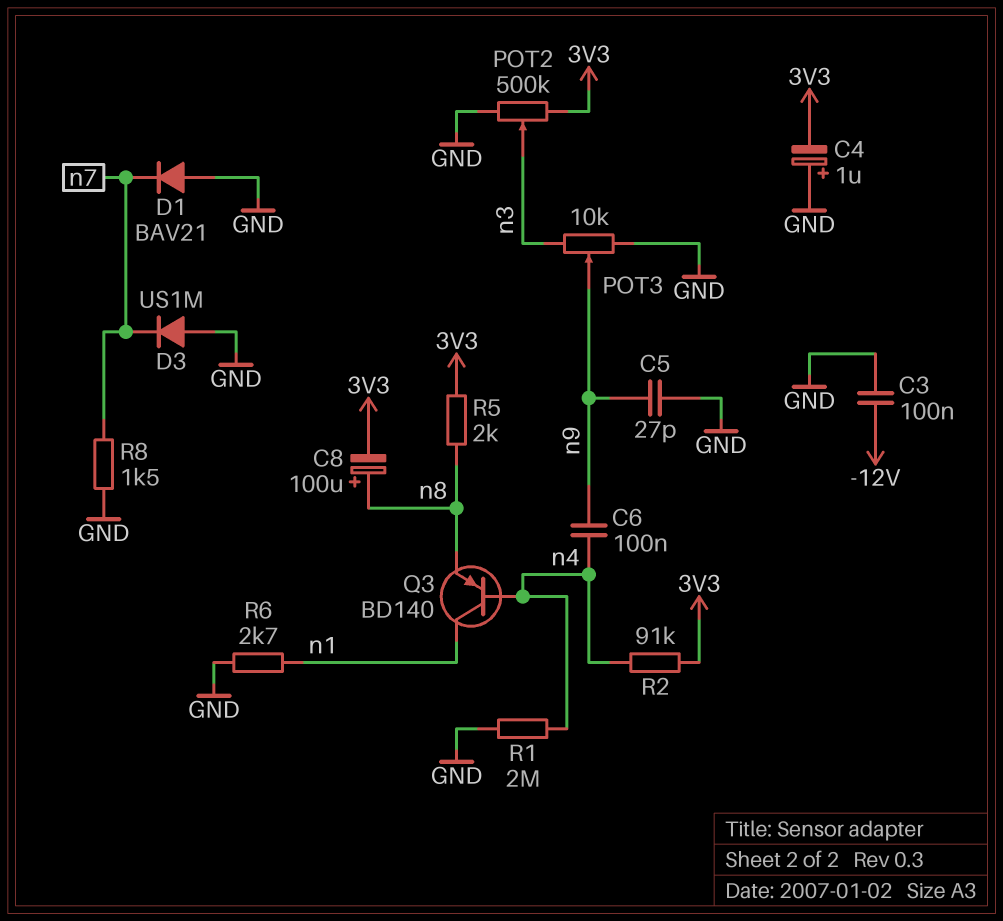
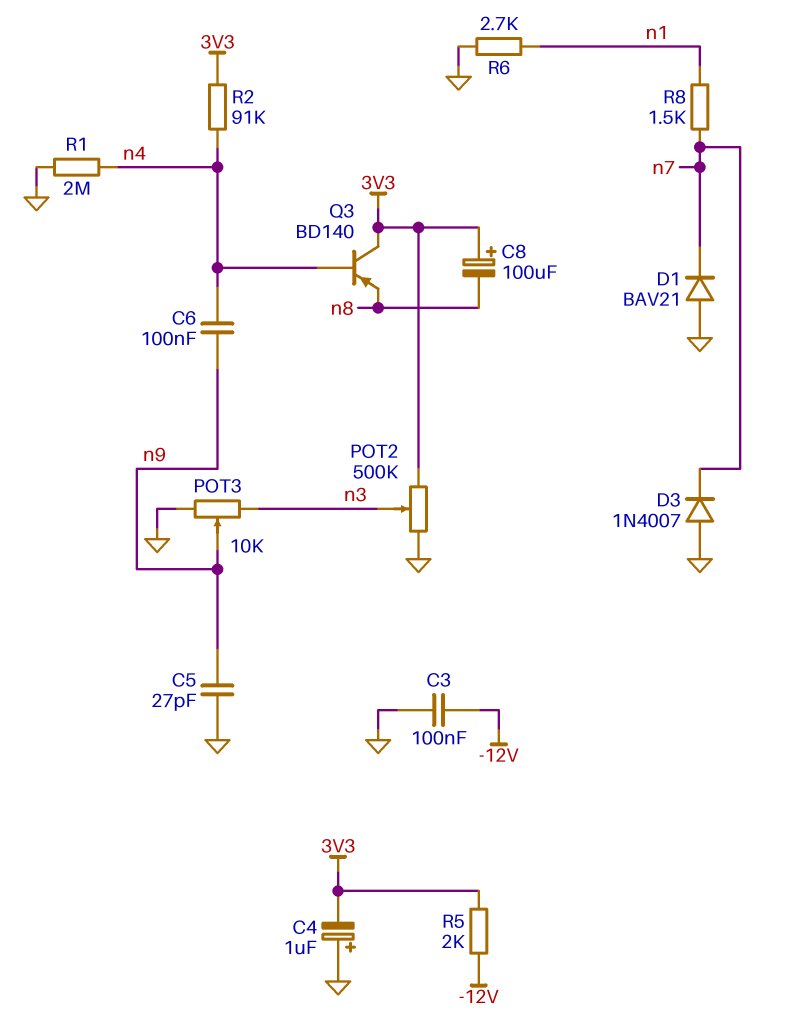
C8: 100uF (plus n8, minus 3V3) -> 100uF (plus 3V3, minus n8)
D3: diode US1M (A GND, K n7) -> diode 1N4007 (A GND, K n7)
Q3: PNP BD140 (B n4, C n1, E n8) -> PNP BD140 (B n4, C 3V3, E n8)
R5: 2k (3V3, n8) -> 2k (-12V, 3V3)
R8: 1.5k (GND, n7) -> 1.5k (n1, n7)

